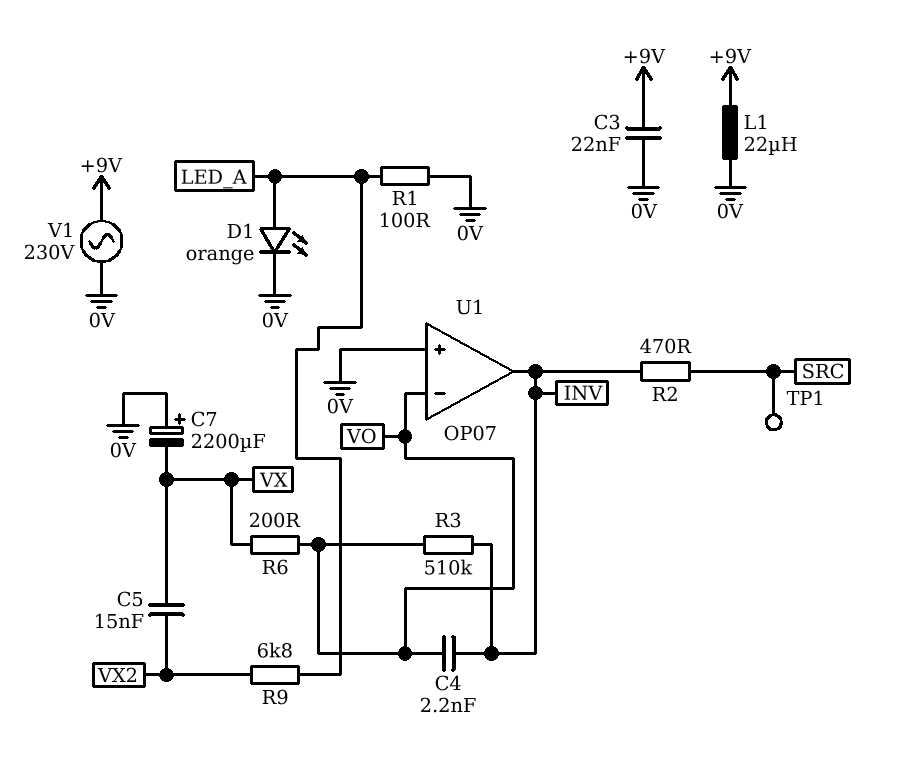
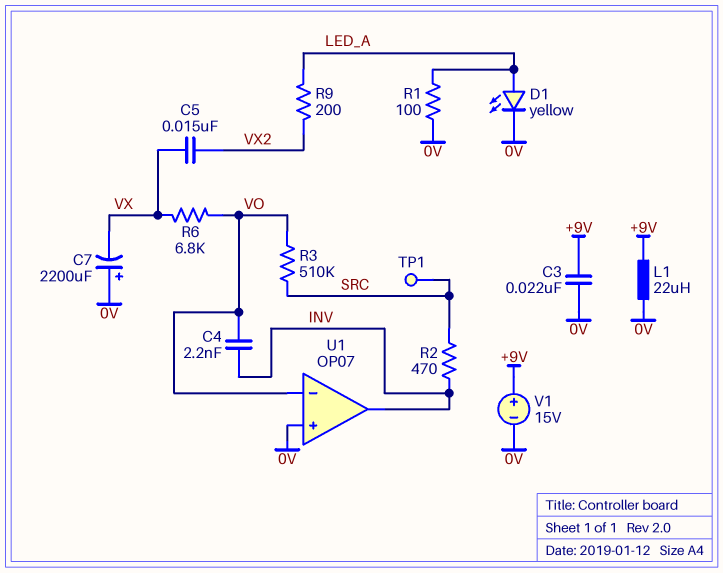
D1: LED orange (A LED_A, K 0V) -> LED yellow (A LED_A, K 0V)
R3: 510k (INV, VO) -> 510k (SRC, VO)
R6: 200 (VO, VX) -> 6.8k (VO, VX)
R9: 6.8k (LED_A, VX2) -> 200 (LED_A, VX2)
V1: AC 230V (+9V, 0V) -> 15V (plus +9V, minus 0V)

